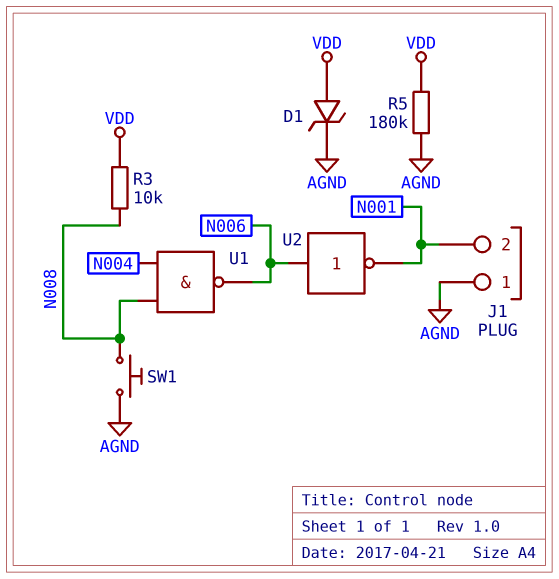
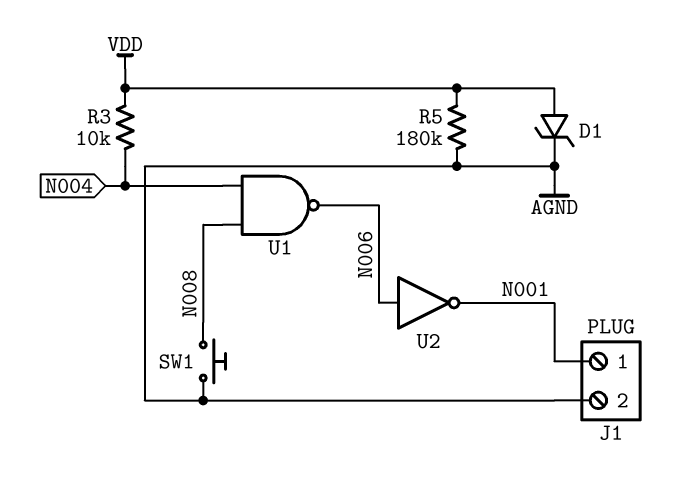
J1 pin 1: AGND -> N001
J1 pin 2: N001 -> AGND
R3: 10k (N008, VDD) -> 10k (N004, VDD)

